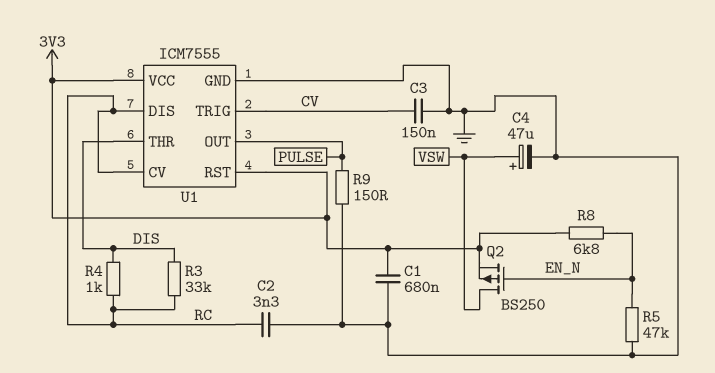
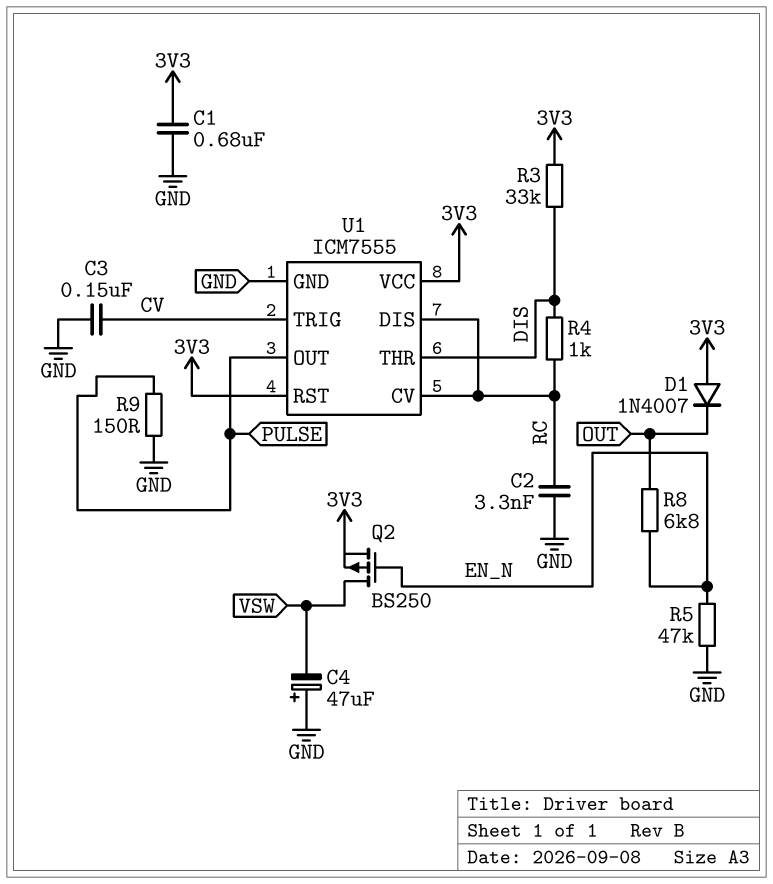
C4: 47uF (plus VSW, minus GND) -> 47uF (plus GND, minus VSW)
D1: none -> diode 1N4007 (A 3V3, K OUT)
R3: 33k (DIS, RC) -> 33k (3V3, DIS)
R8: 6.8k (3V3, EN_N) -> 6.8k (EN_N, OUT)

